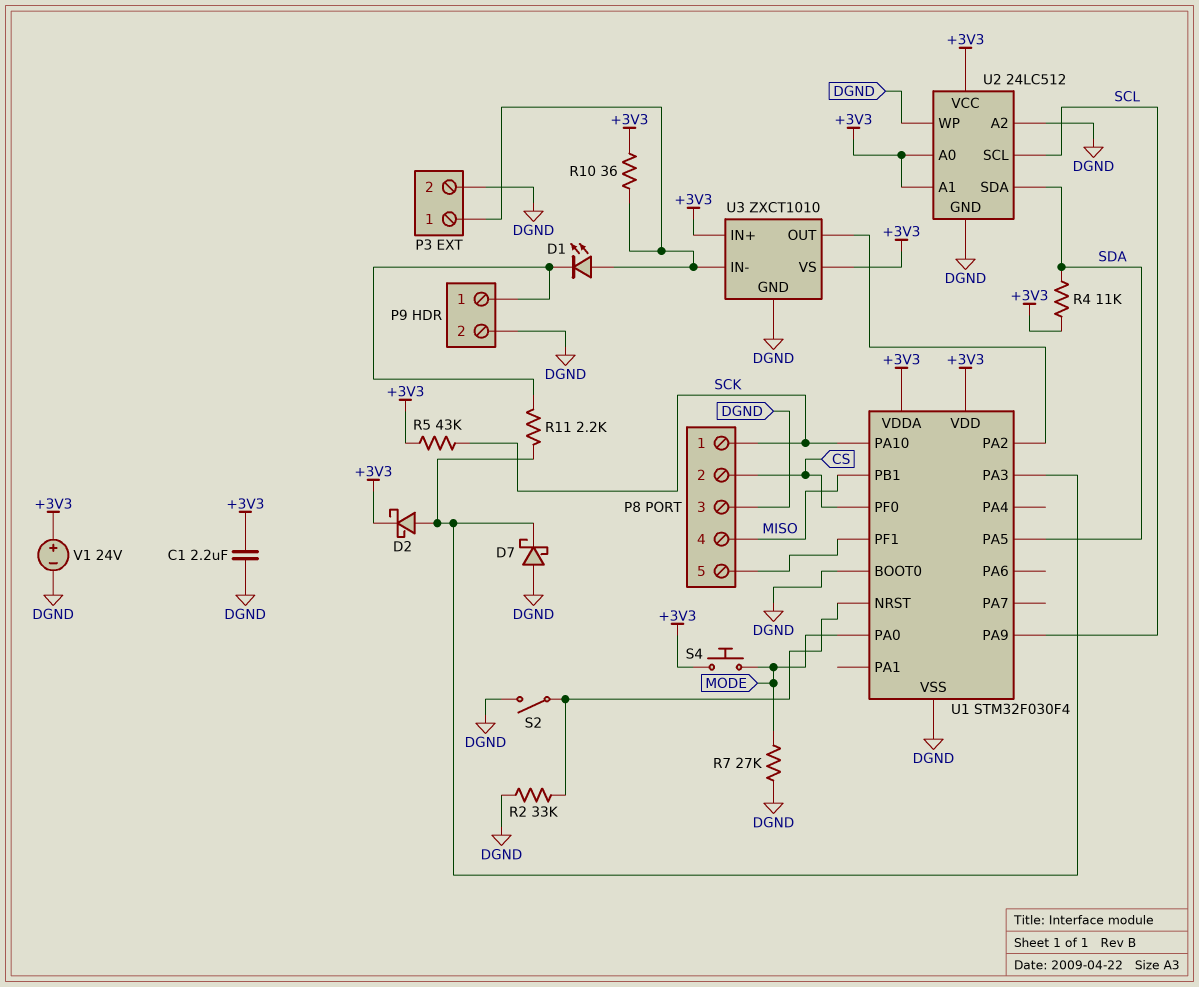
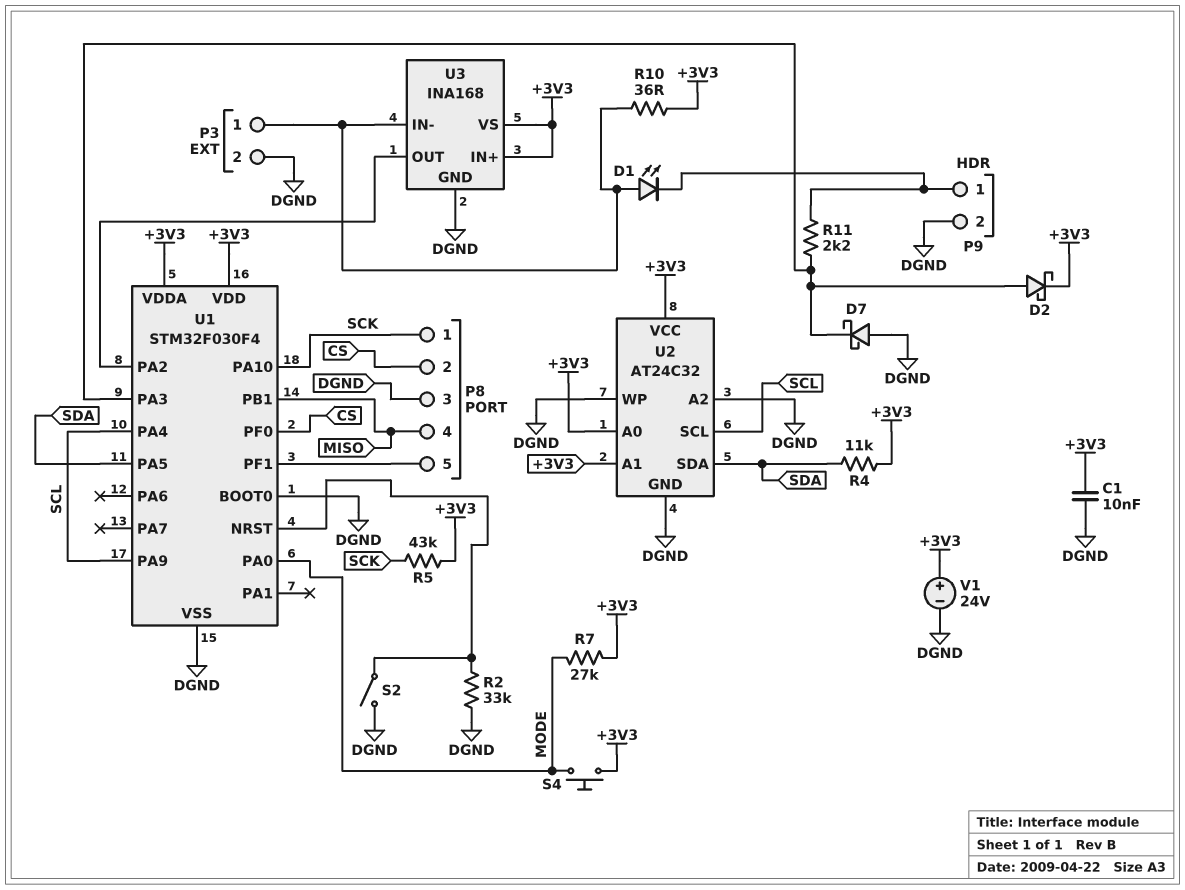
C1: 2.2uF (+3V3, DGND) -> 10nF (+3V3, DGND)
R7: 27k (DGND, MODE) -> 27k (+3V3, MODE)
U1 pin PA4: none -> SCL
U2: 24LC512 -> AT24C32
U3: ZXCT1010 -> INA168

